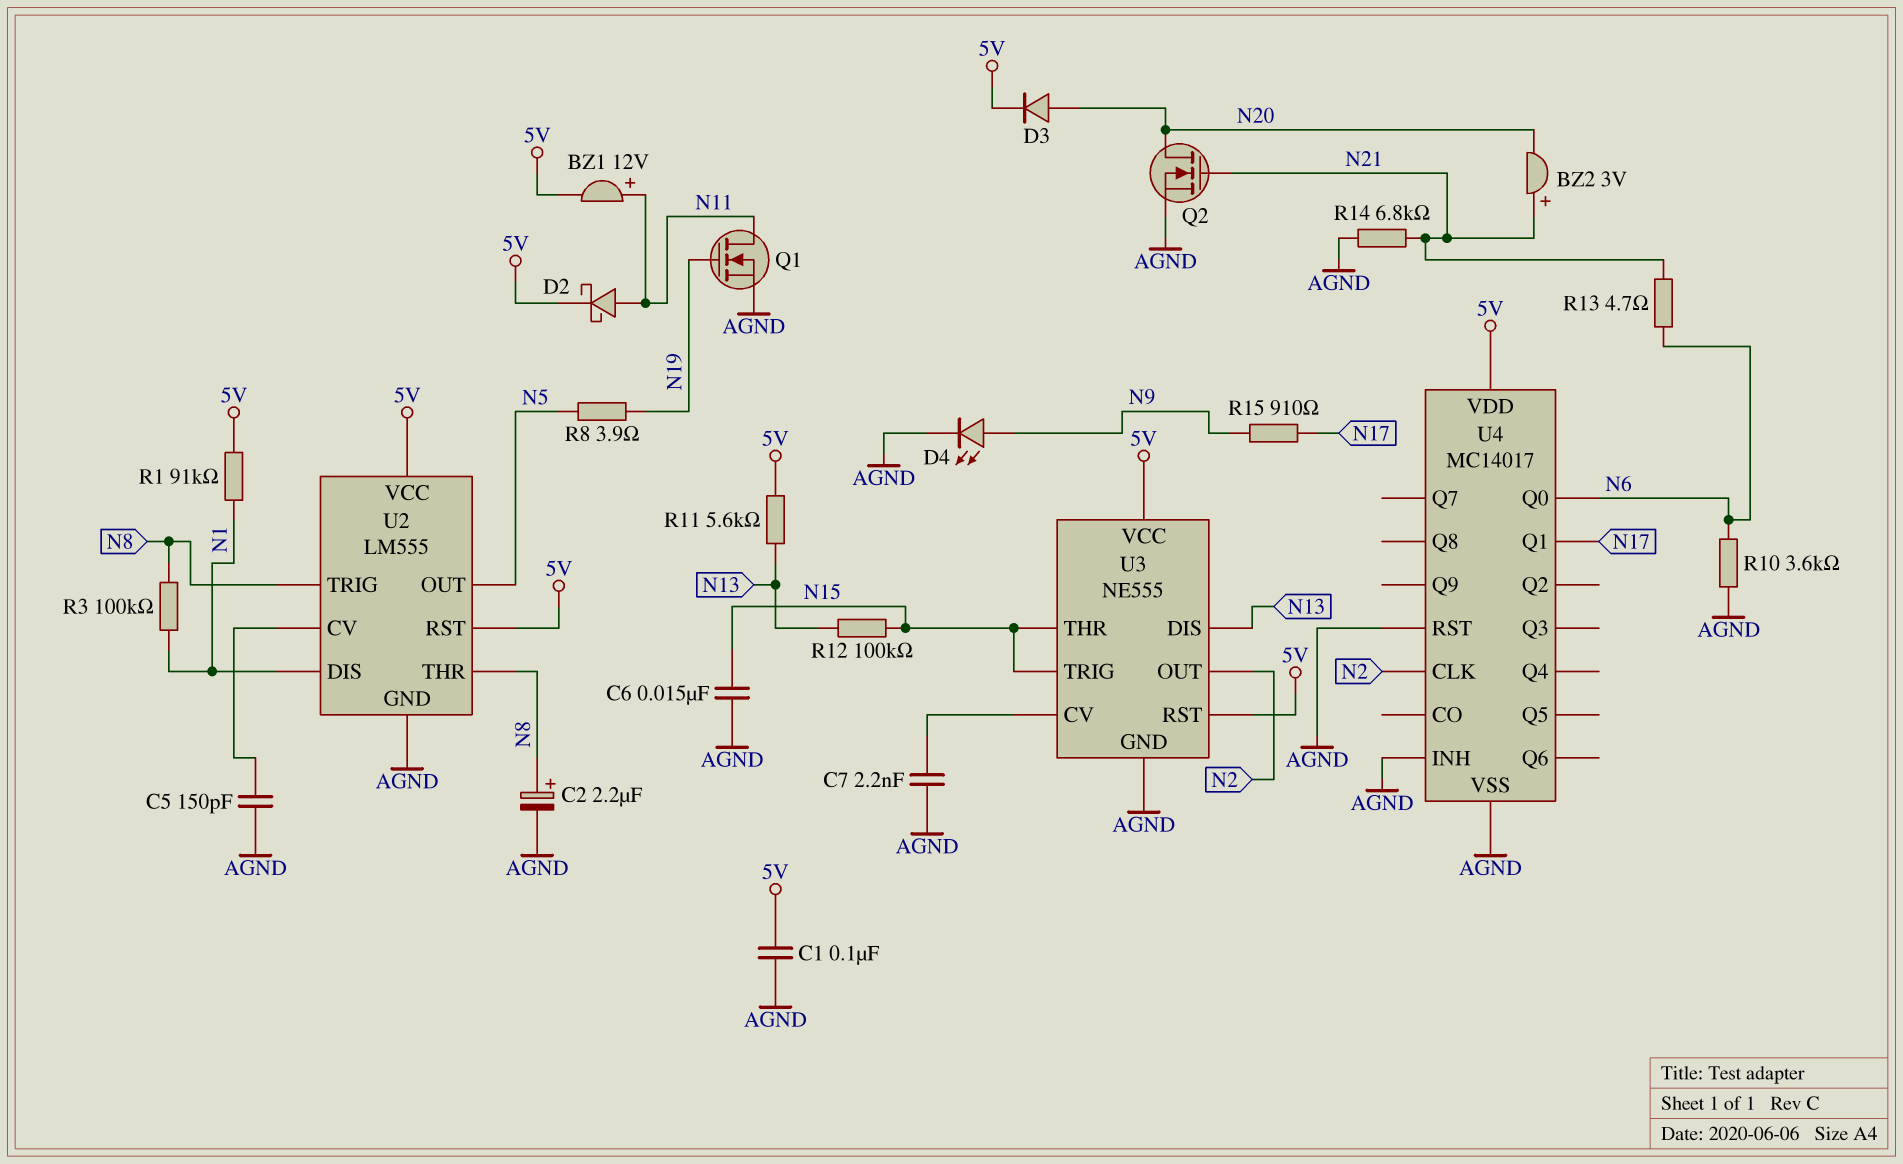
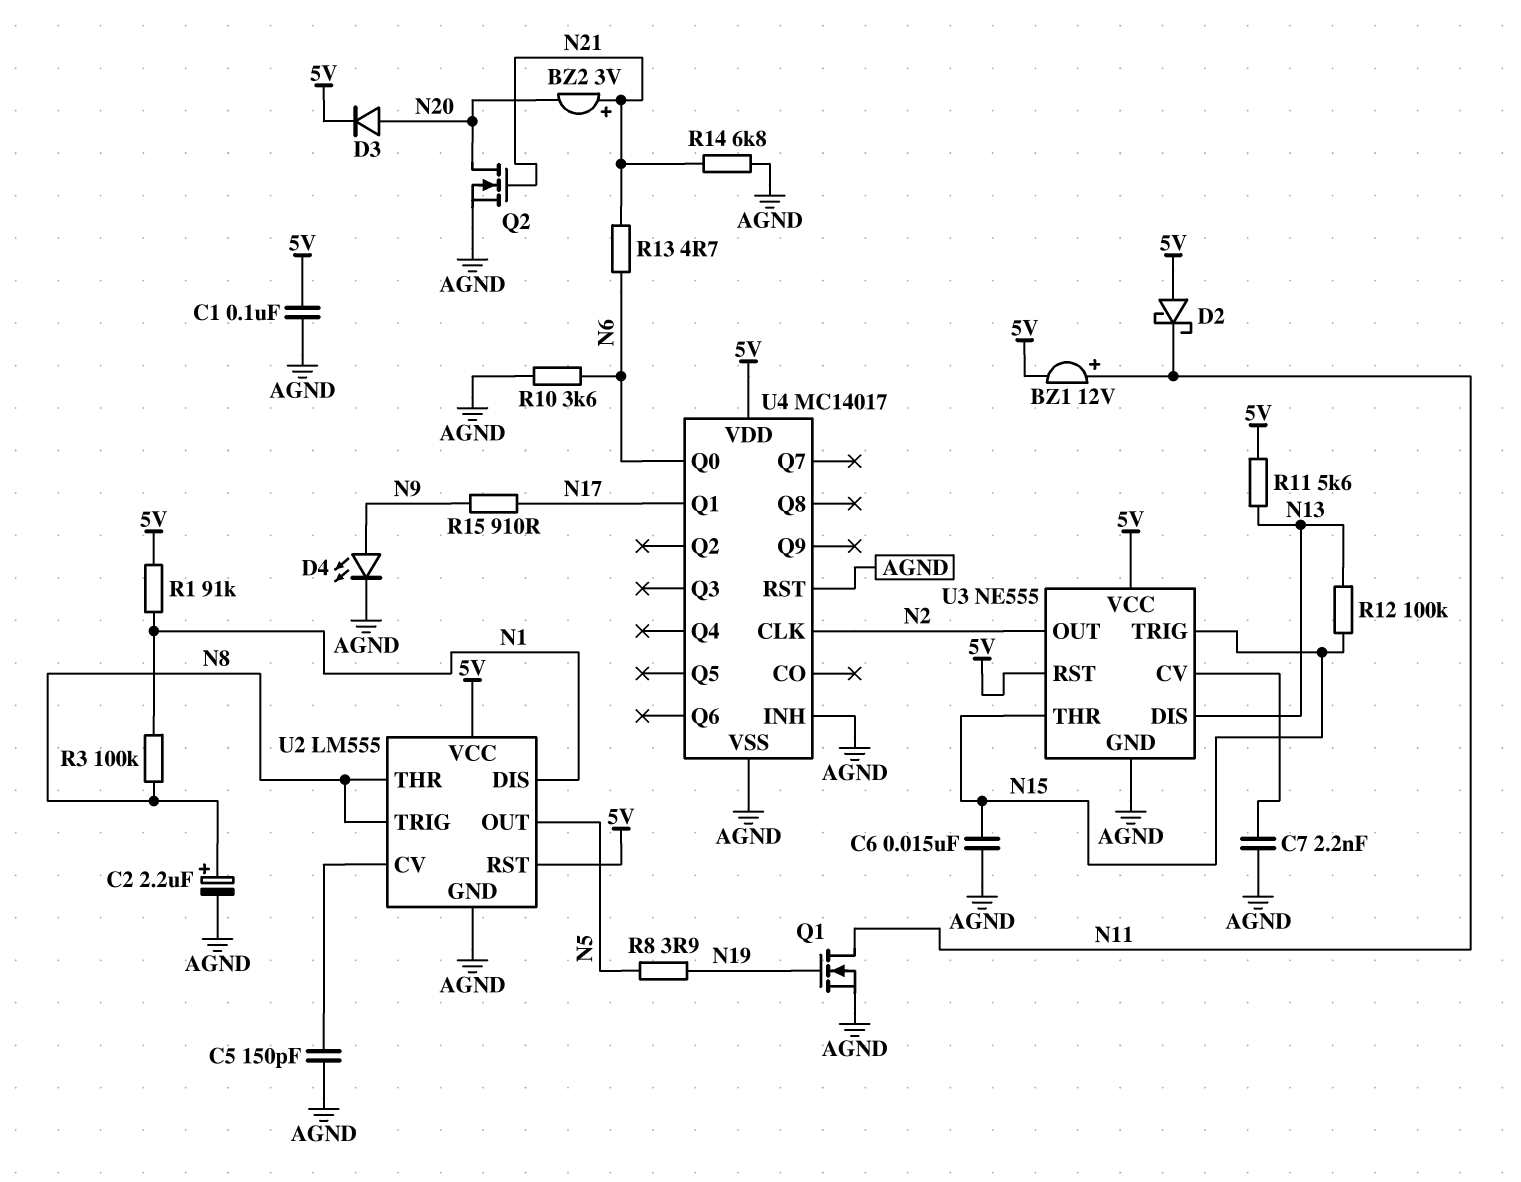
D2: schottky (A N11, K 5V) -> schottky (A 5V, K N11)

